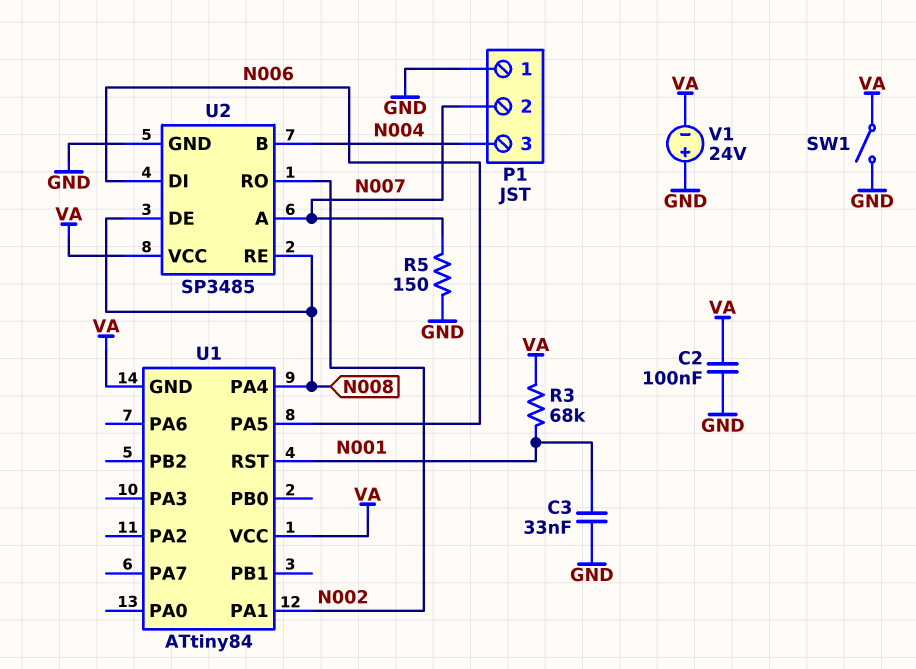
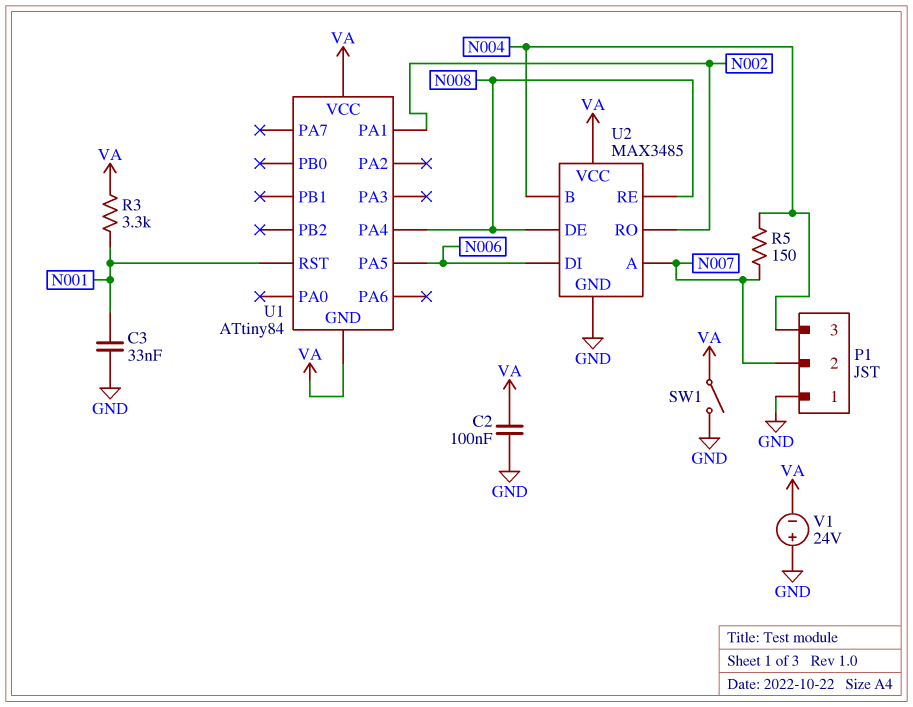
R3: 68k (N001, VA) -> 3.3k (N001, VA)
R5: 150 (GND, N007) -> 150 (N004, N007)
U2: SP3485 -> MAX3485

